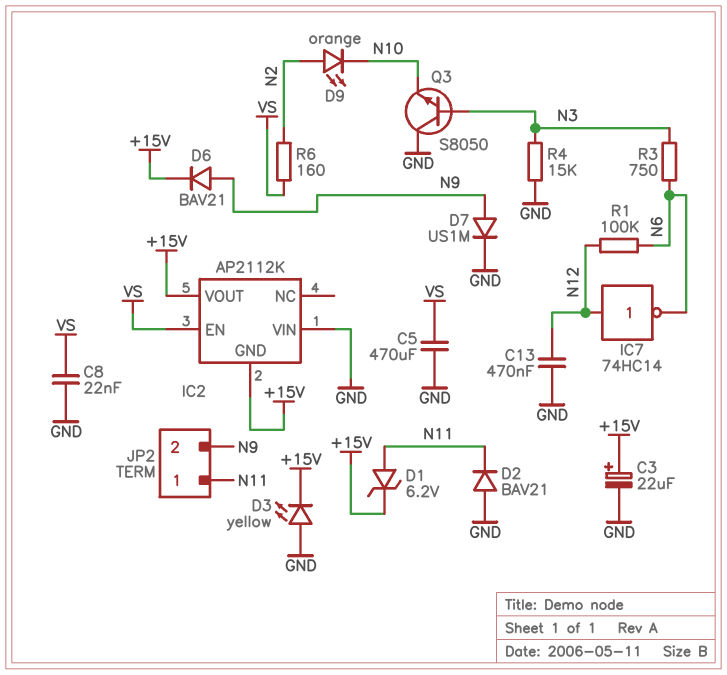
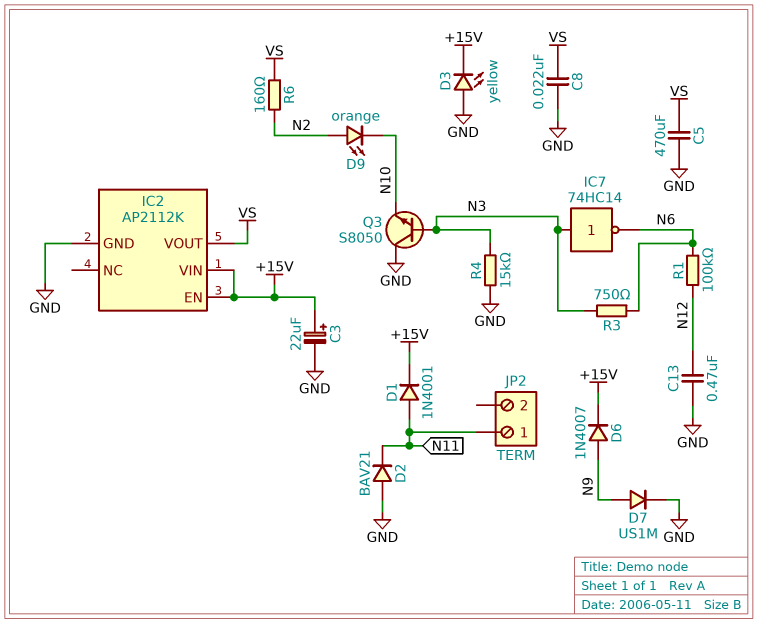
D1: zener 6.2V (A N11, K +15V) -> diode 1N4001 (A N11, K +15V)
D6: diode BAV21 (A N9, K +15V) -> diode 1N4007 (A N9, K +15V)
IC2 pin EN: VS -> +15V
IC2 pin GND: +15V -> GND
IC2 pin VIN: GND -> +15V
IC2 pin VOUT: +15V -> VS
IC7: NOT 74HC14 (in N12, out N6) -> NOT 74HC14 (in N3, out N6)
JP2 pin 2: N9 -> none

